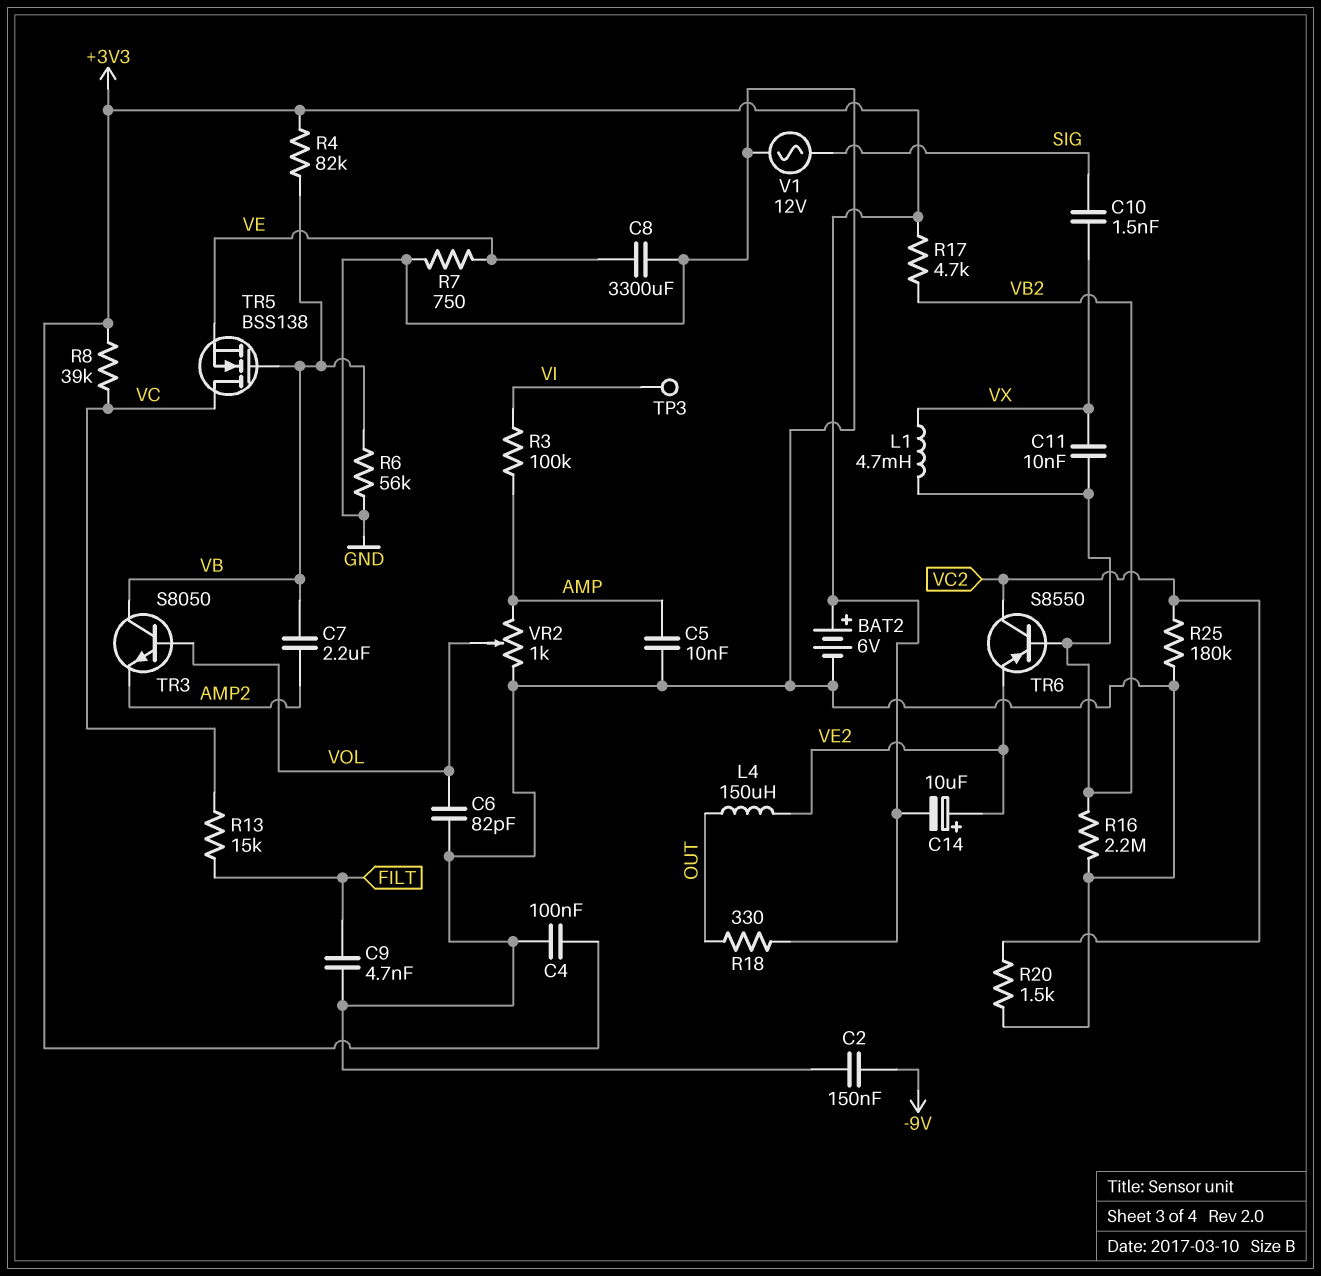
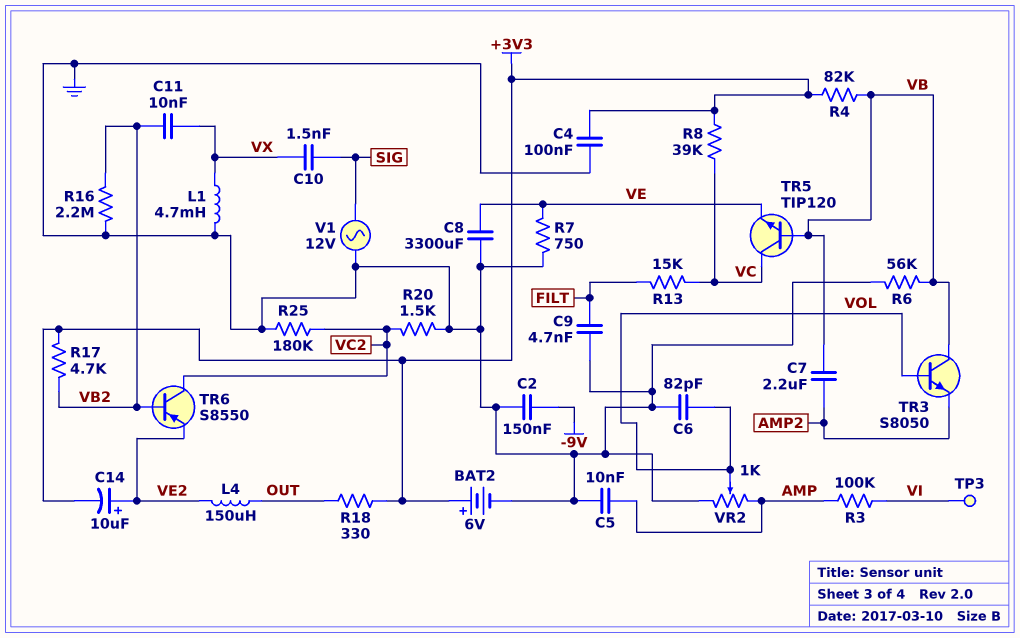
L1: 4.7mH (VB2, VX) -> 4.7mH (GND, VX)
TR5: NMOS BSS138 (G VB, D VC, S VE) -> NPN TIP120 (B VB, C VC, E VE)

